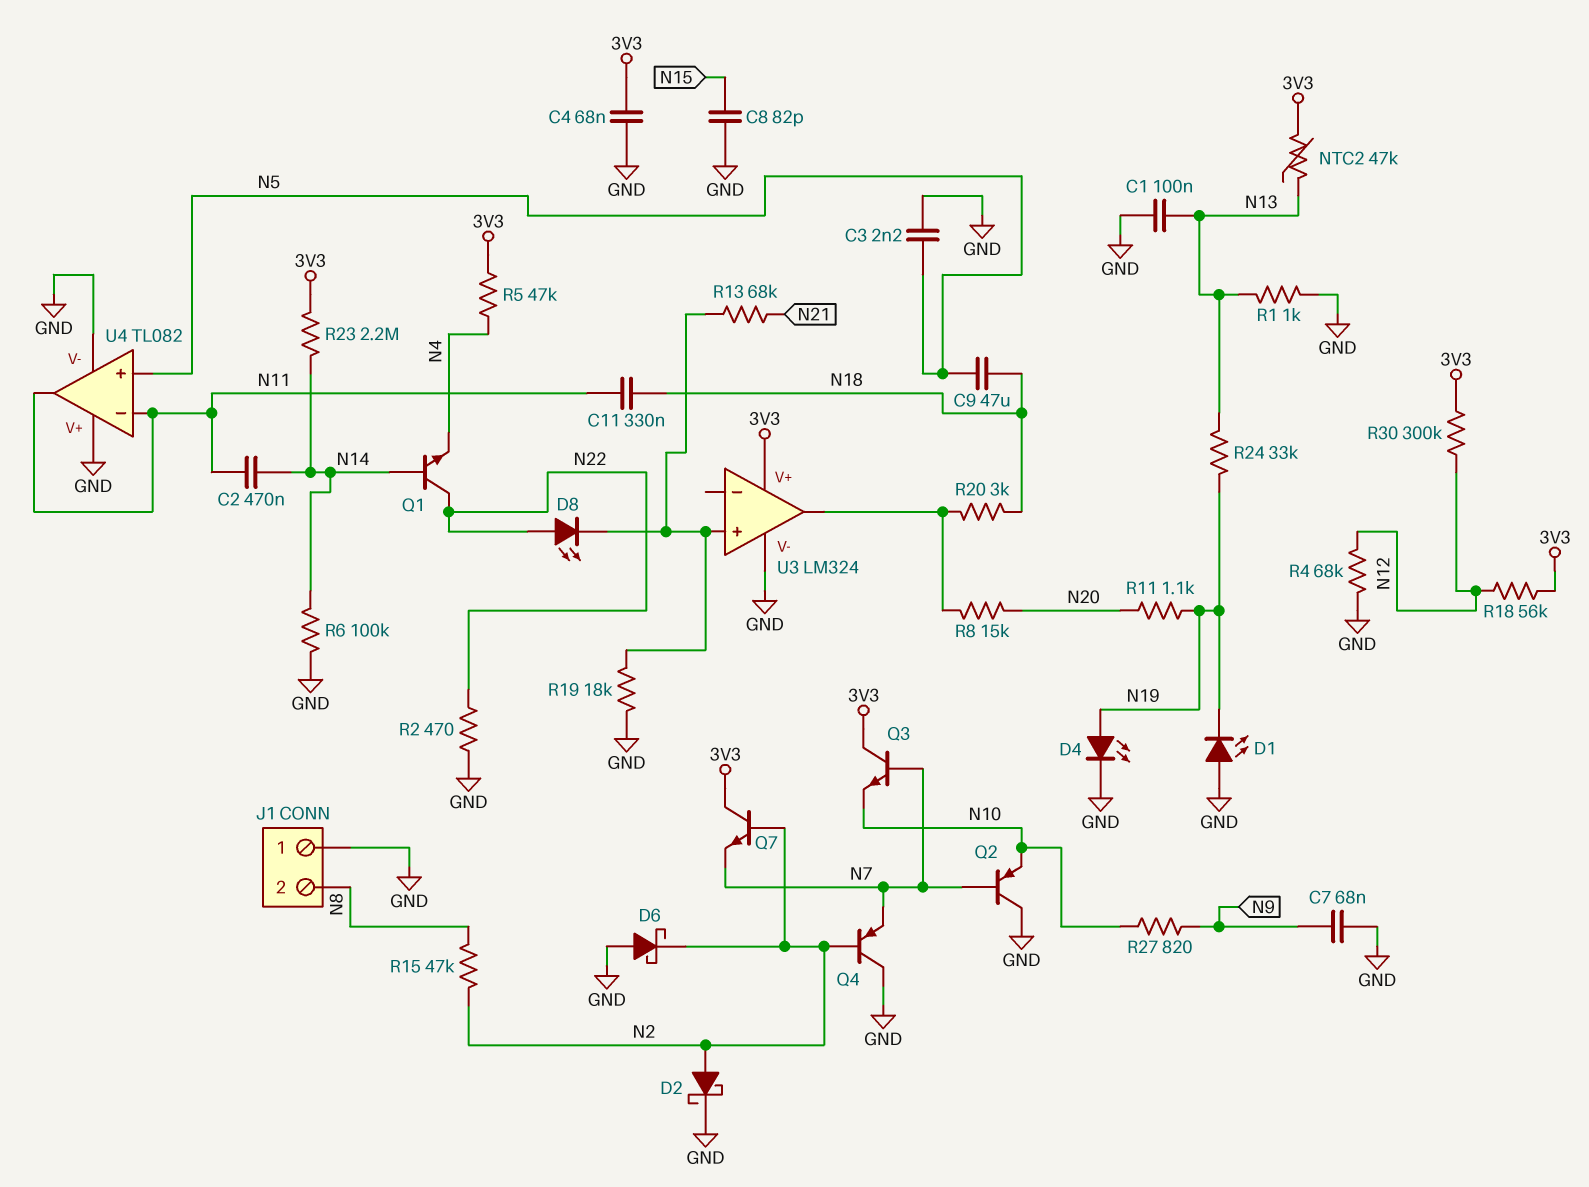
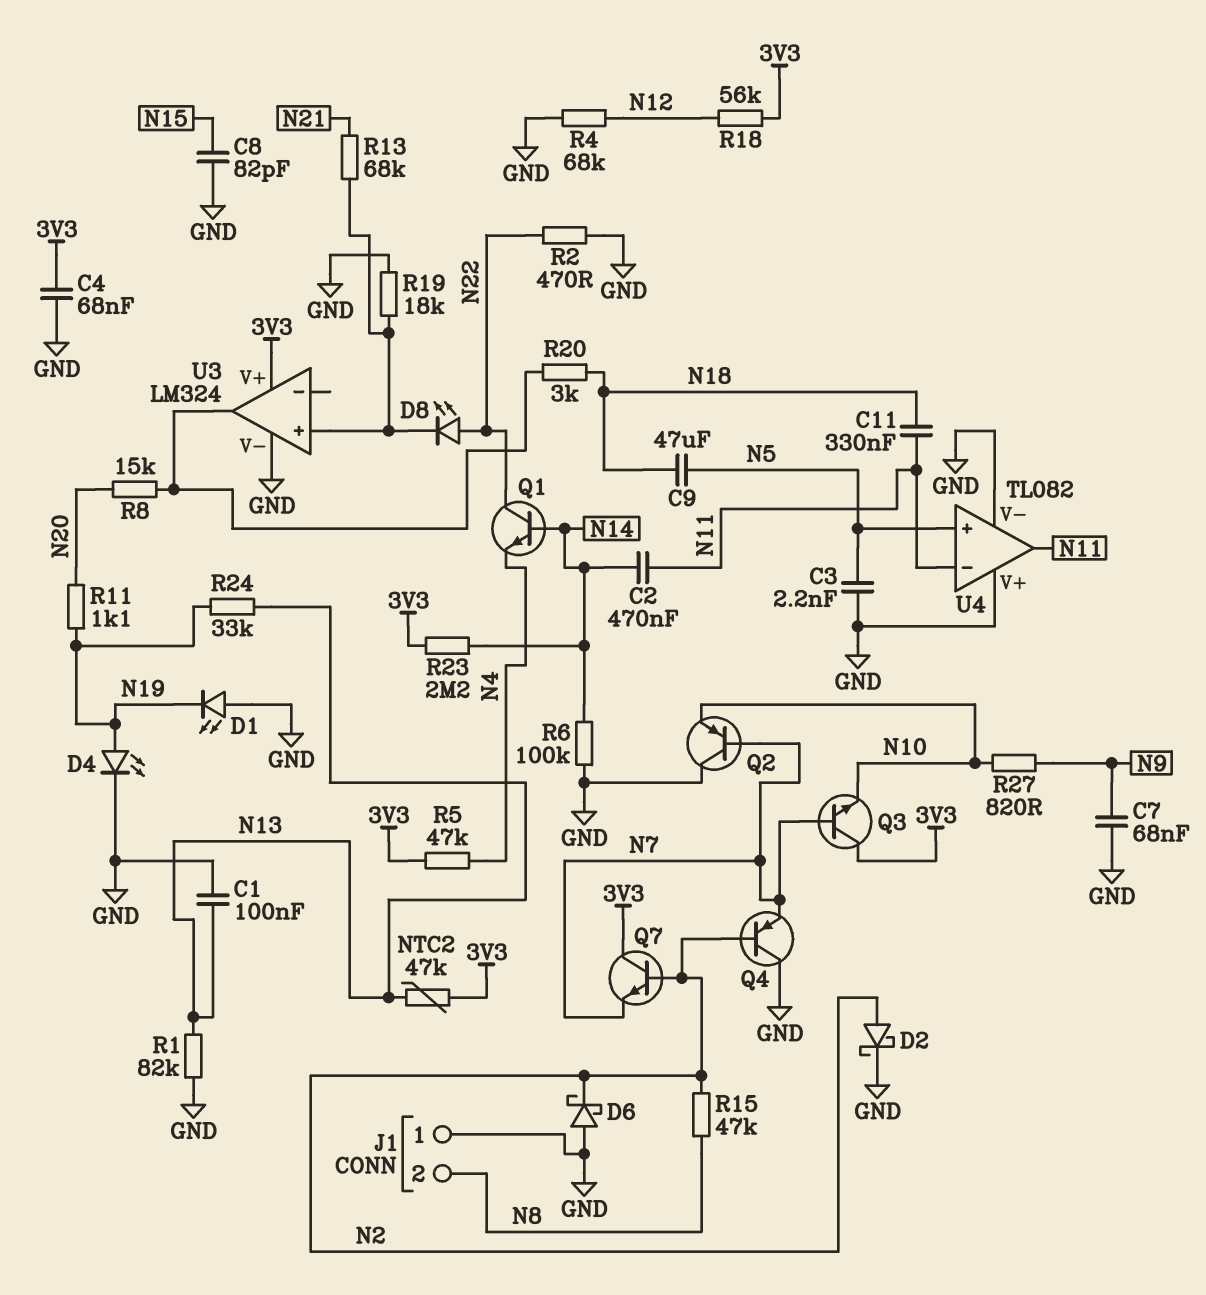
R1: 1k (GND, N13) -> 82k (GND, N13)
R30: 300k (3V3, N12) -> none

